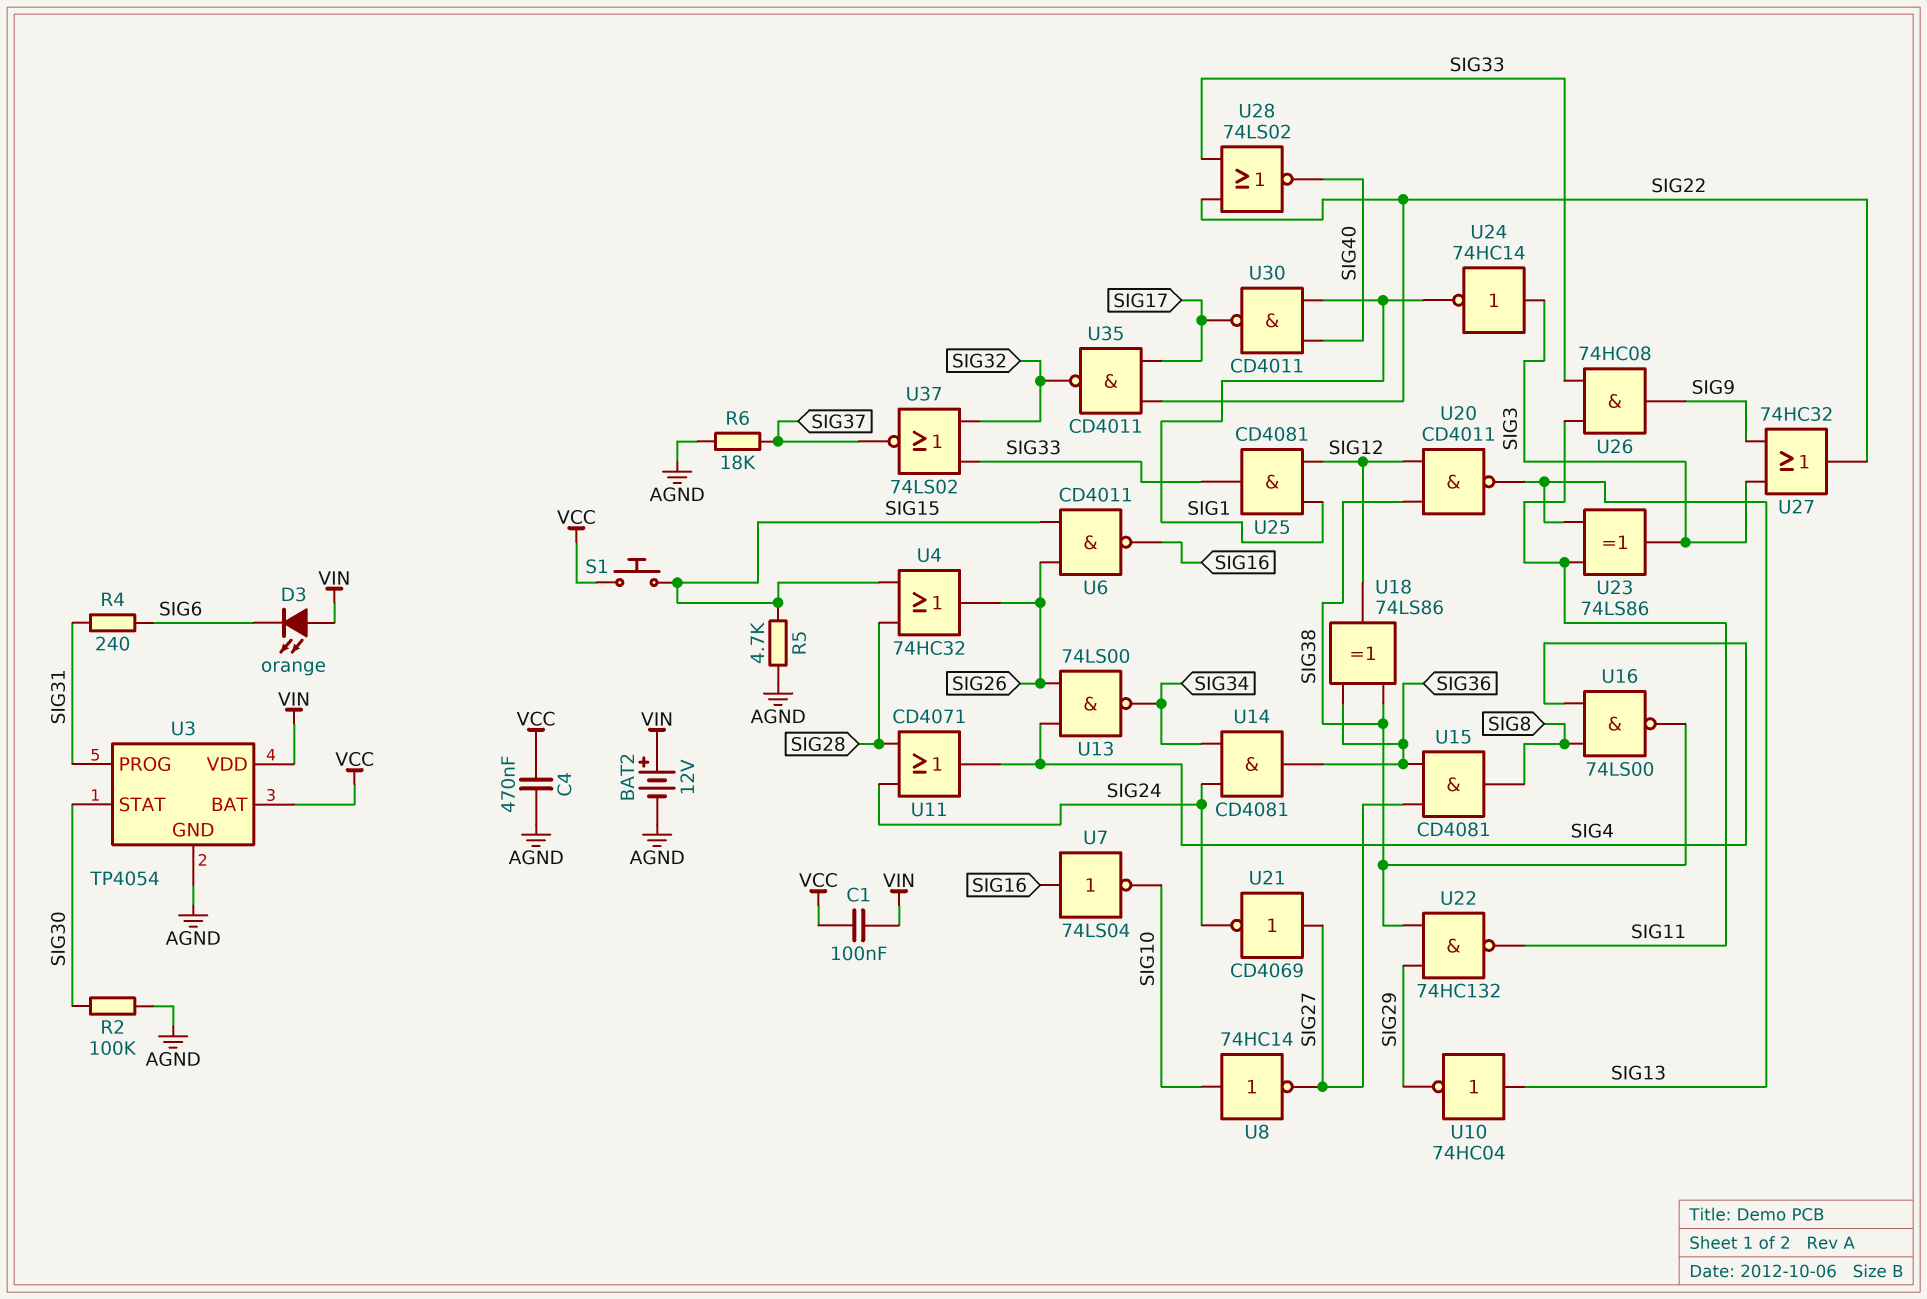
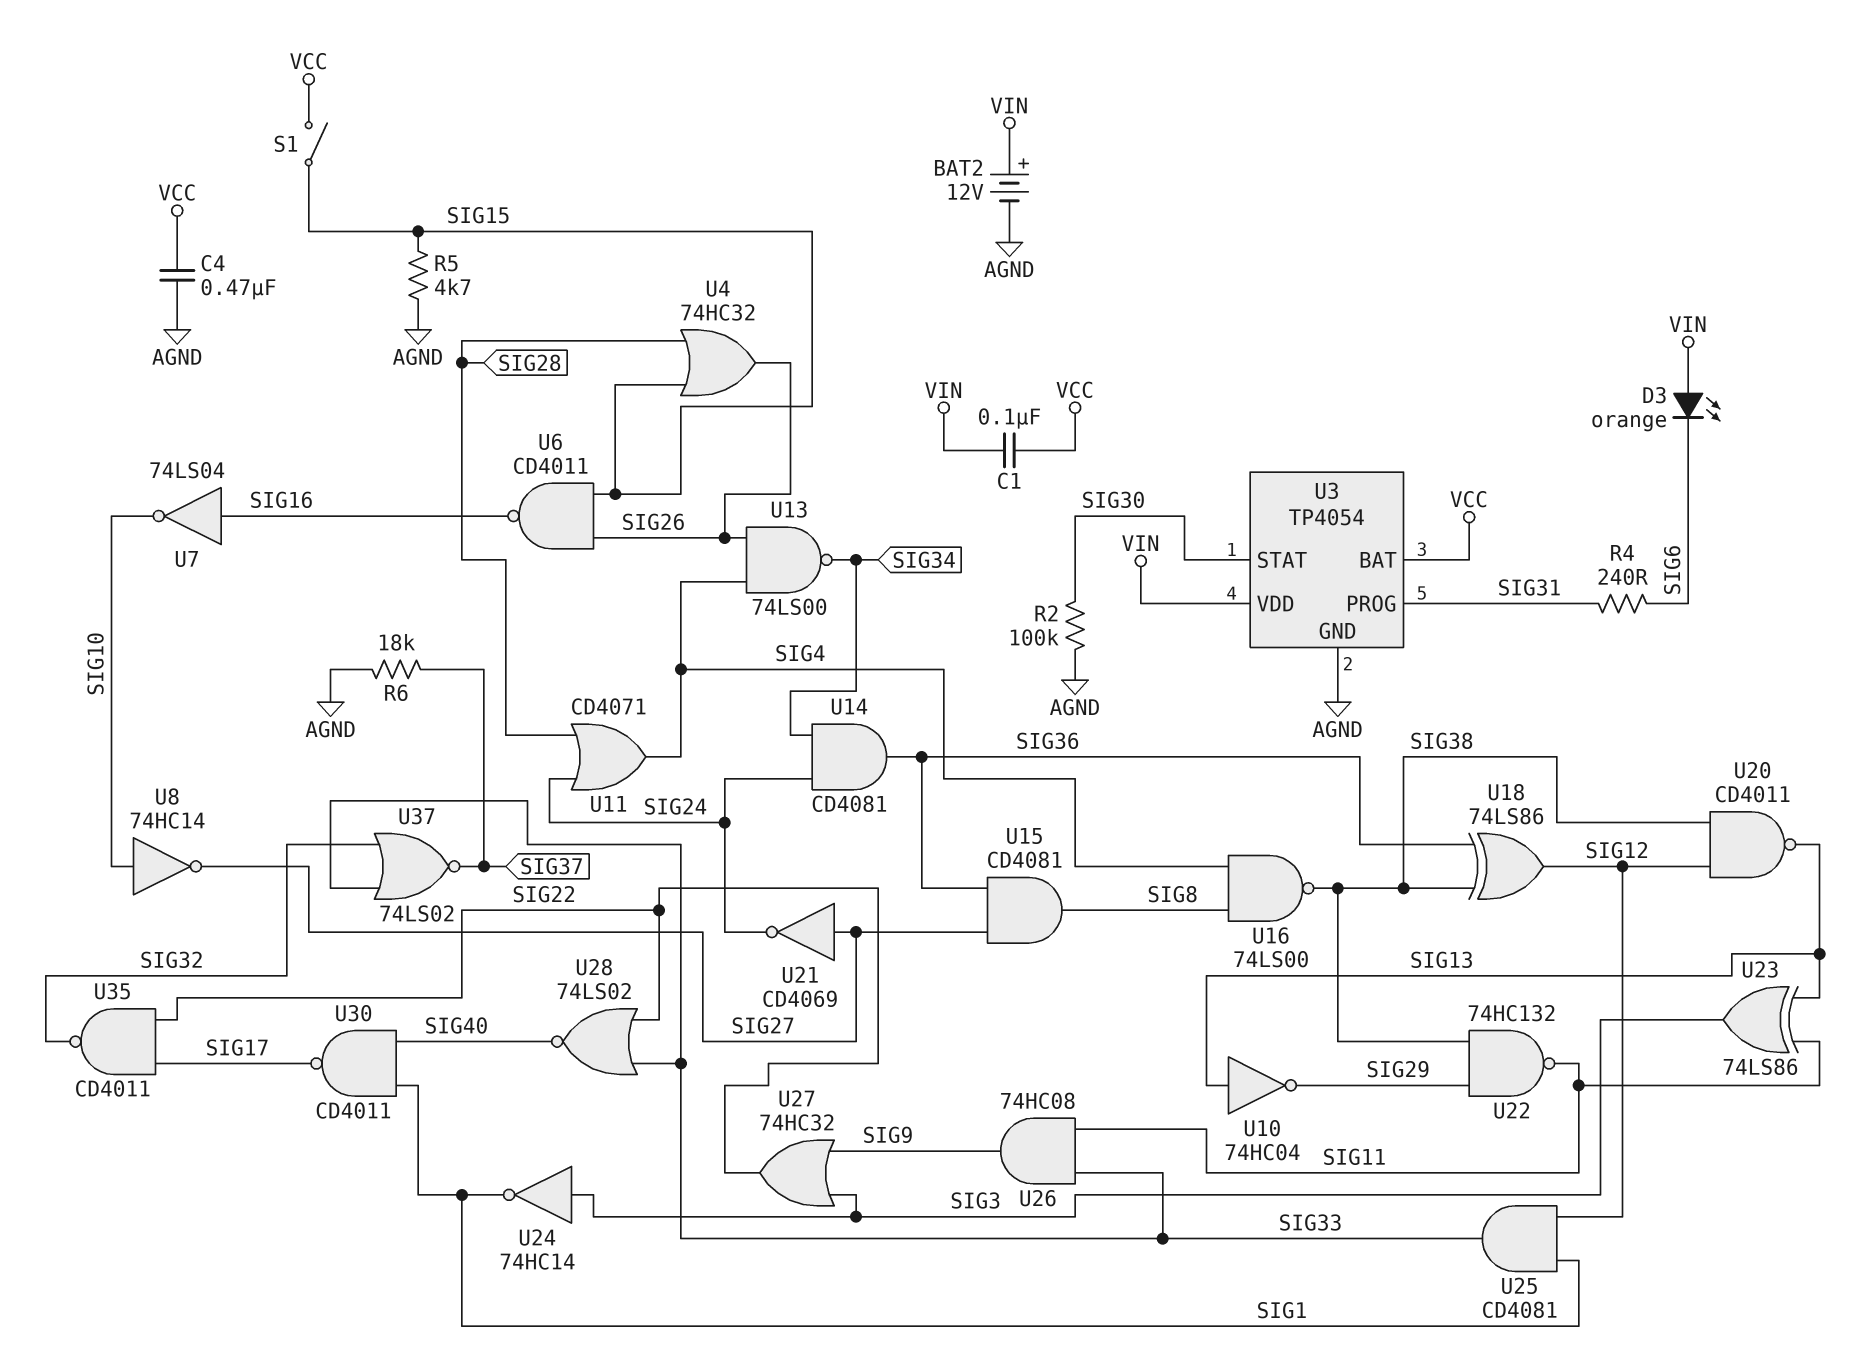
S1: button (SIG15, VCC) -> switch (SIG15, VCC)

